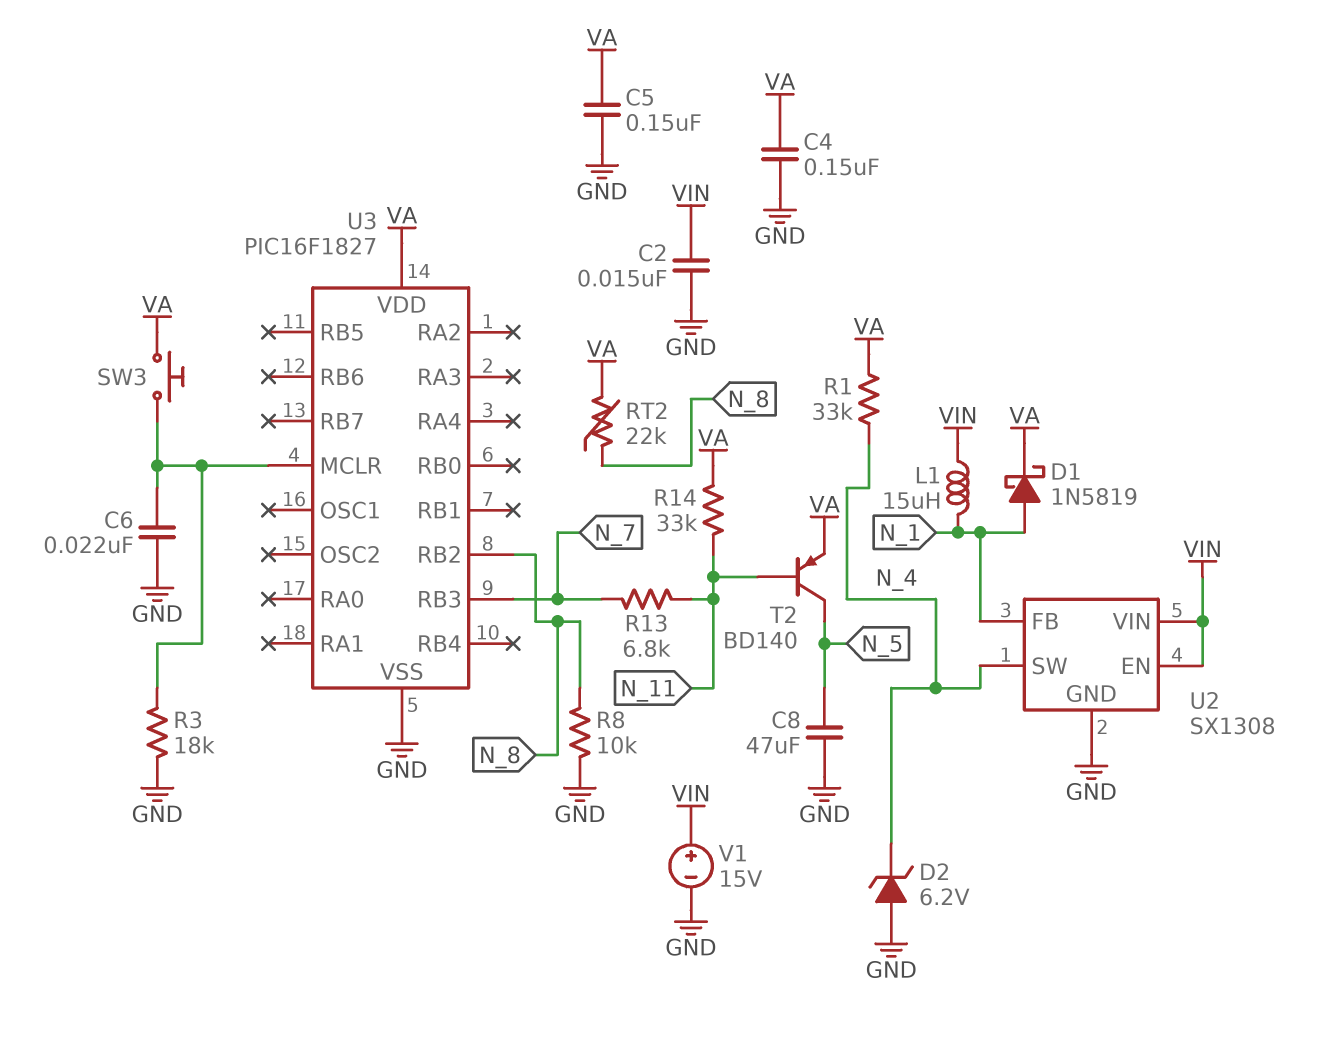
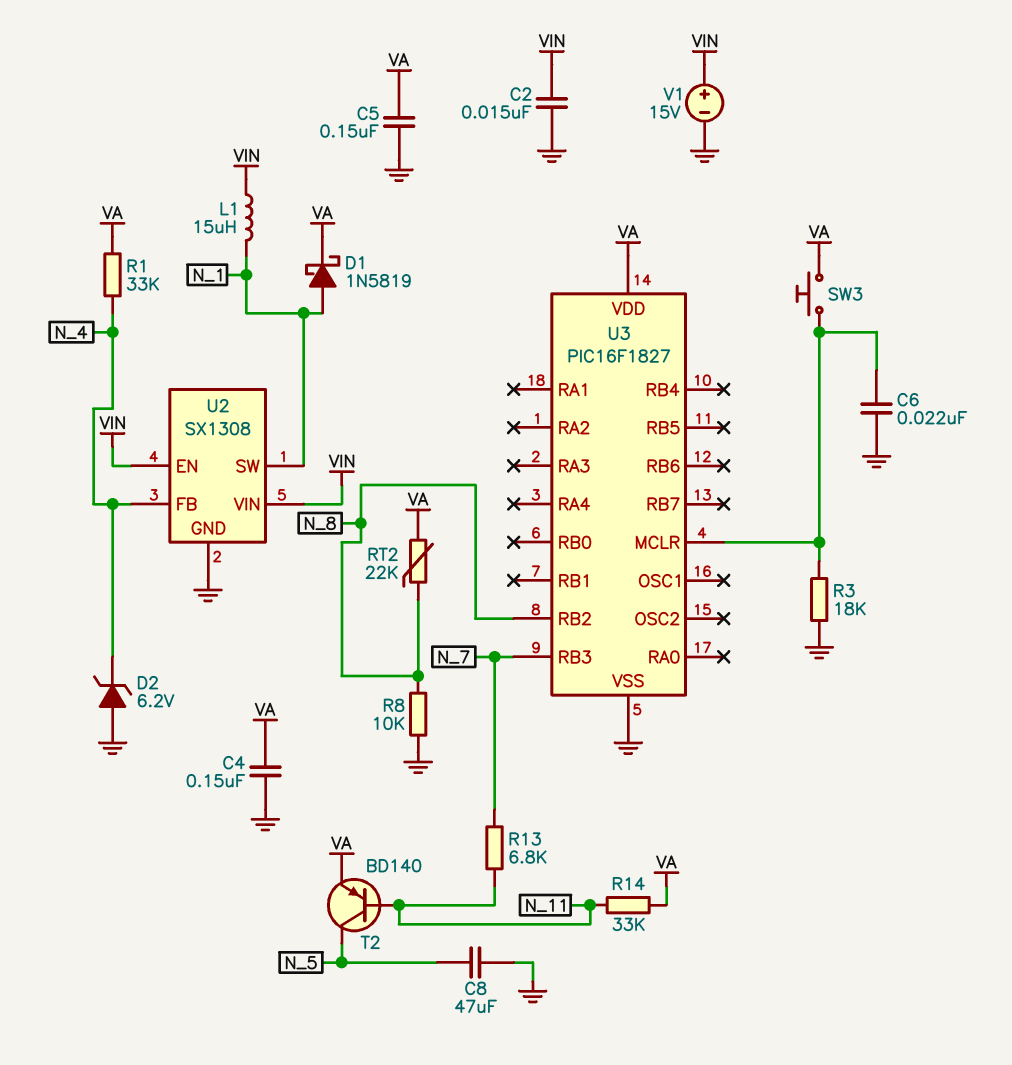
U2 pin FB: N_1 -> N_4
U2 pin SW: N_4 -> N_1

